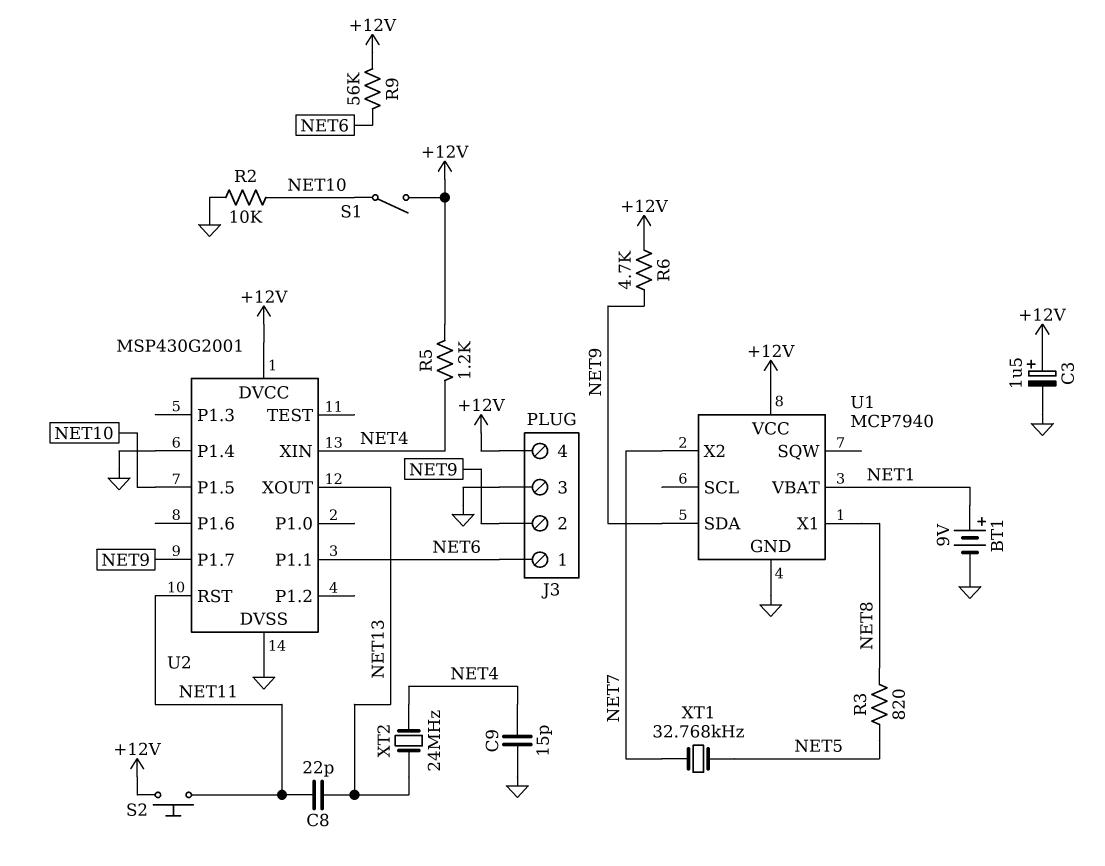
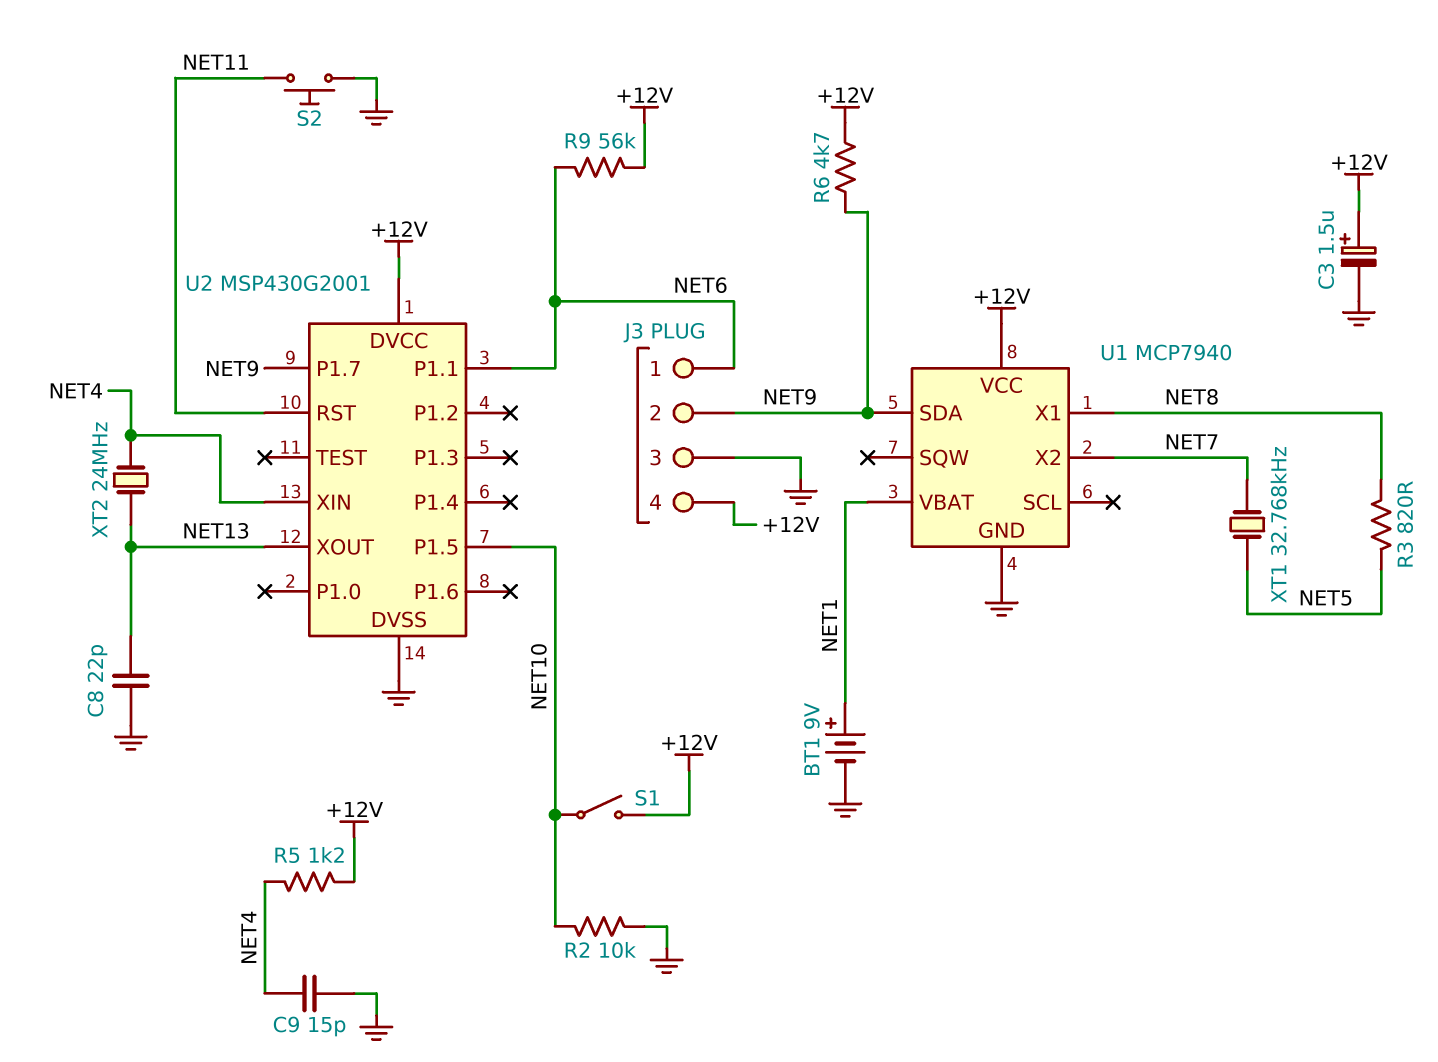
C8: 22pF (NET11, NET13) -> 22pF (GND, NET13)
S2: button (+12V, NET11) -> button (GND, NET11)
U2 pin P1.4: GND -> none

